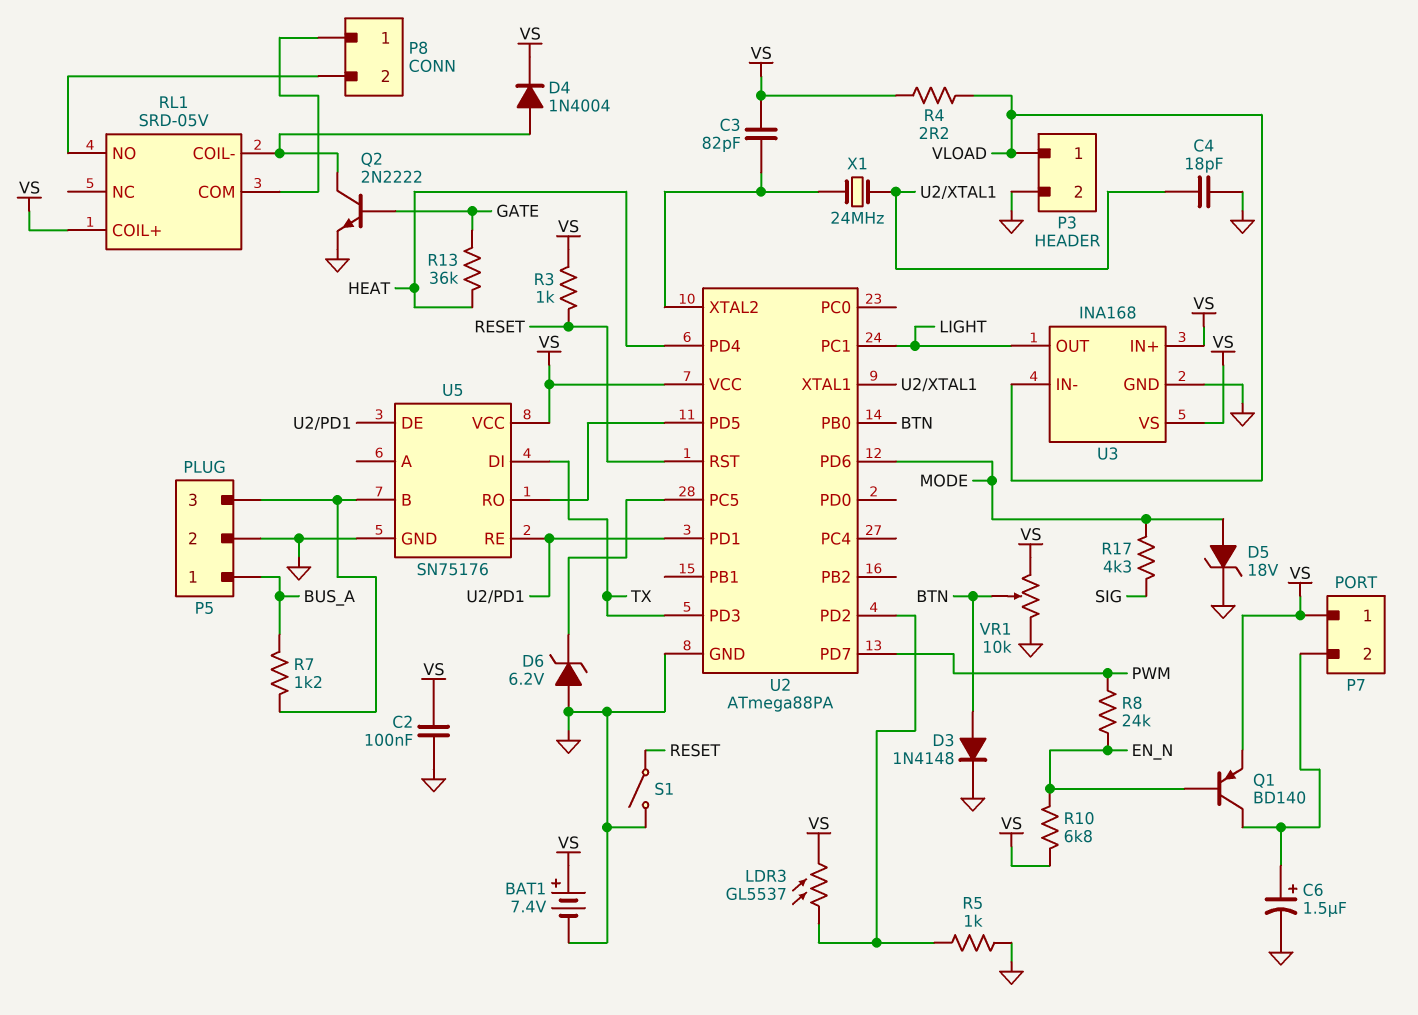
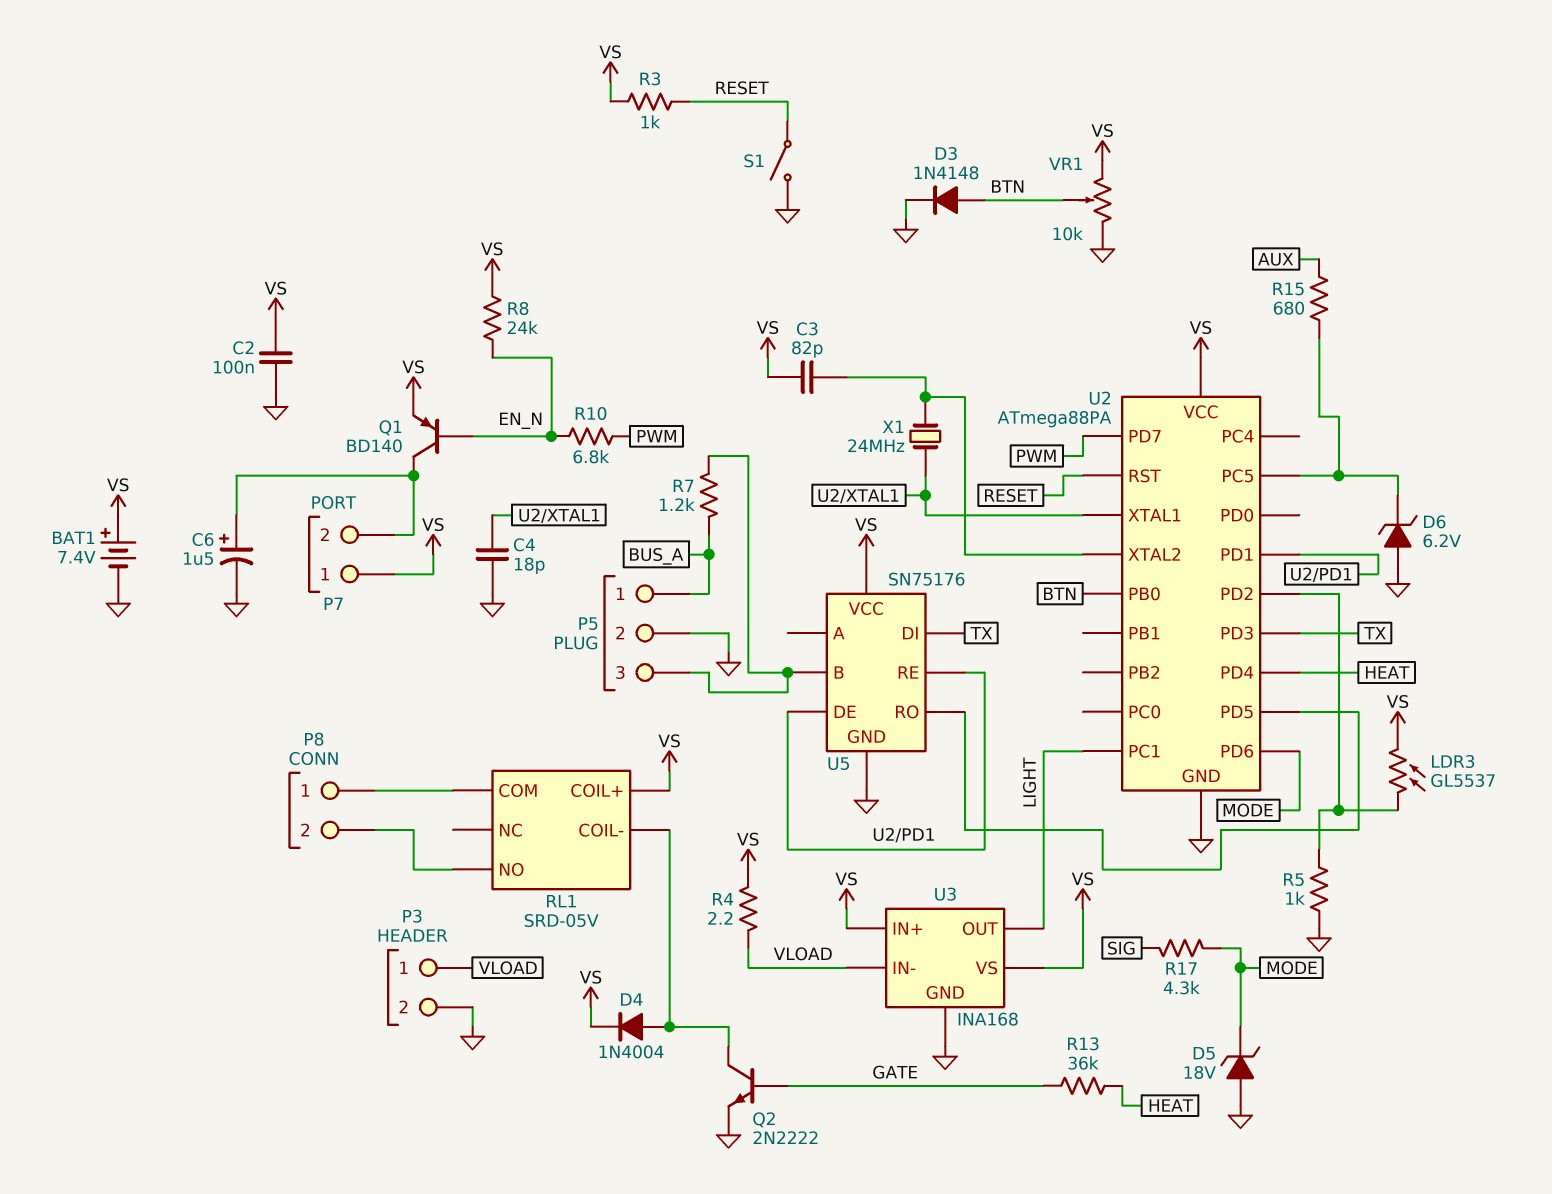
D5: zener 18V (A MODE, K GND) -> zener 18V (A GND, K MODE)
R8: 24k (EN_N, PWM) -> 24k (EN_N, VS)
R10: 6.8k (EN_N, VS) -> 6.8k (EN_N, PWM)
R15: none -> 680 (AUX, U2/PC5)

